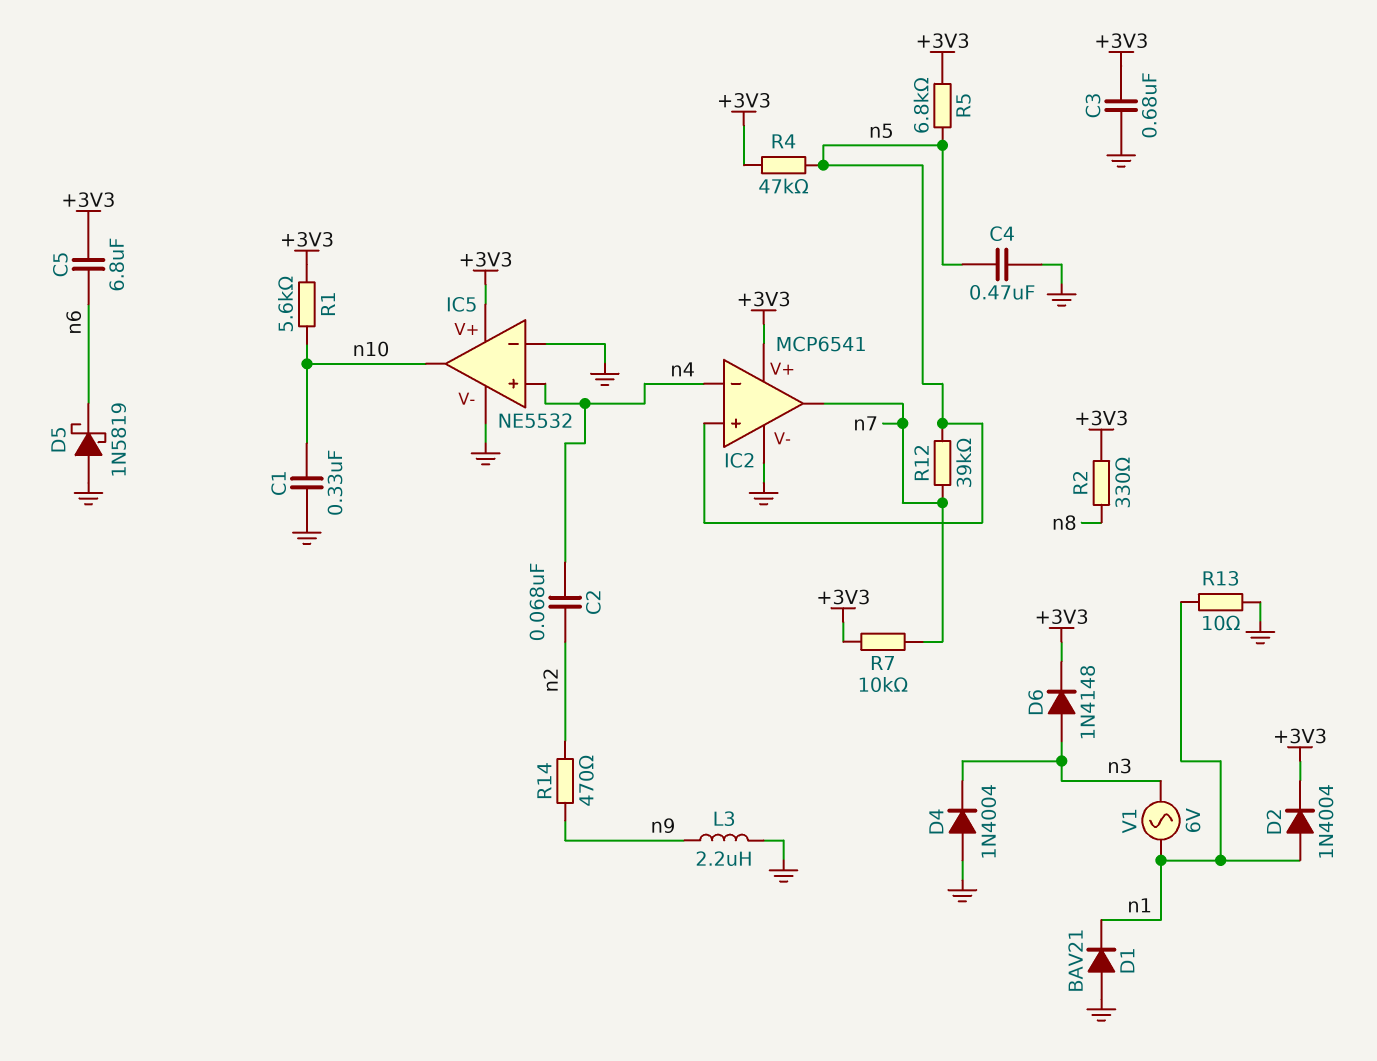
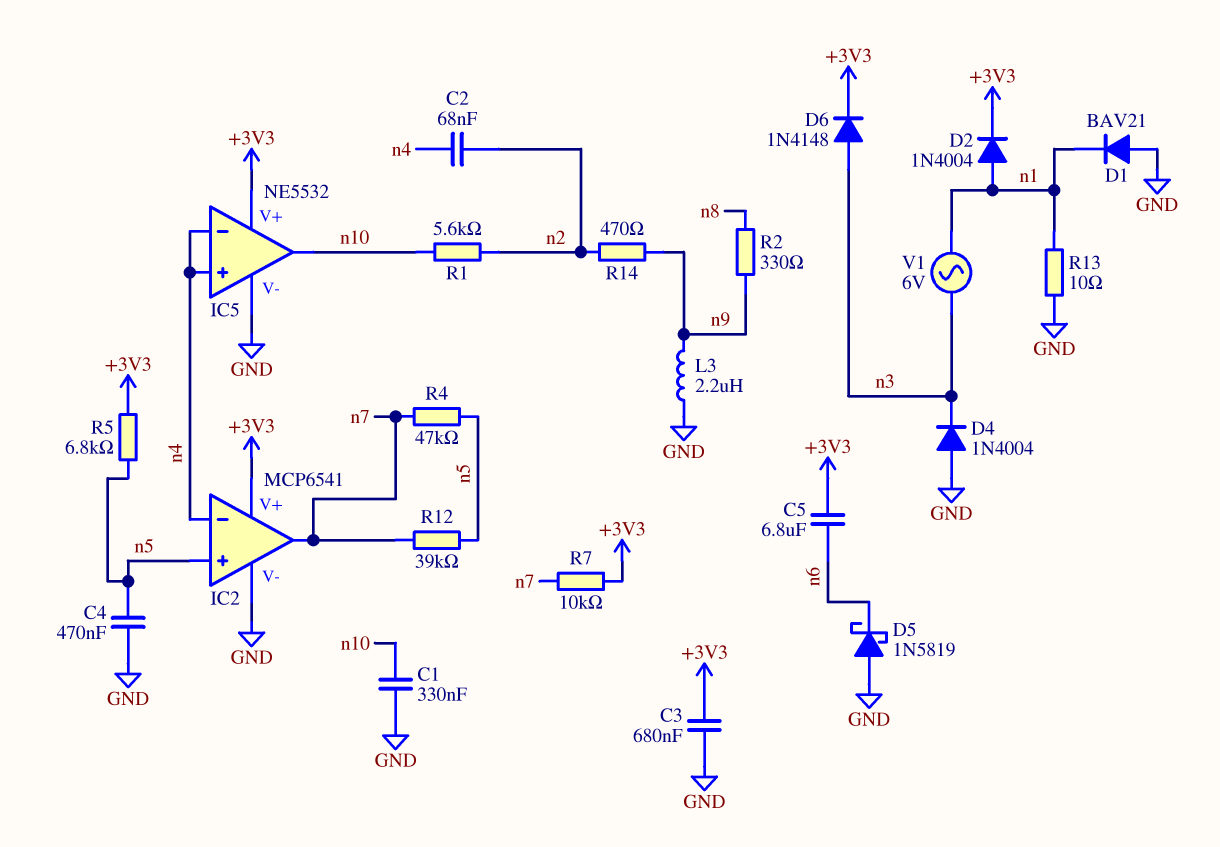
IC5 pin in-: GND -> n4
R1: 5.6k (+3V3, n10) -> 5.6k (n2, n10)
R2: 330 (+3V3, n8) -> 330 (n8, n9)
R4: 47k (+3V3, n5) -> 47k (n5, n7)

